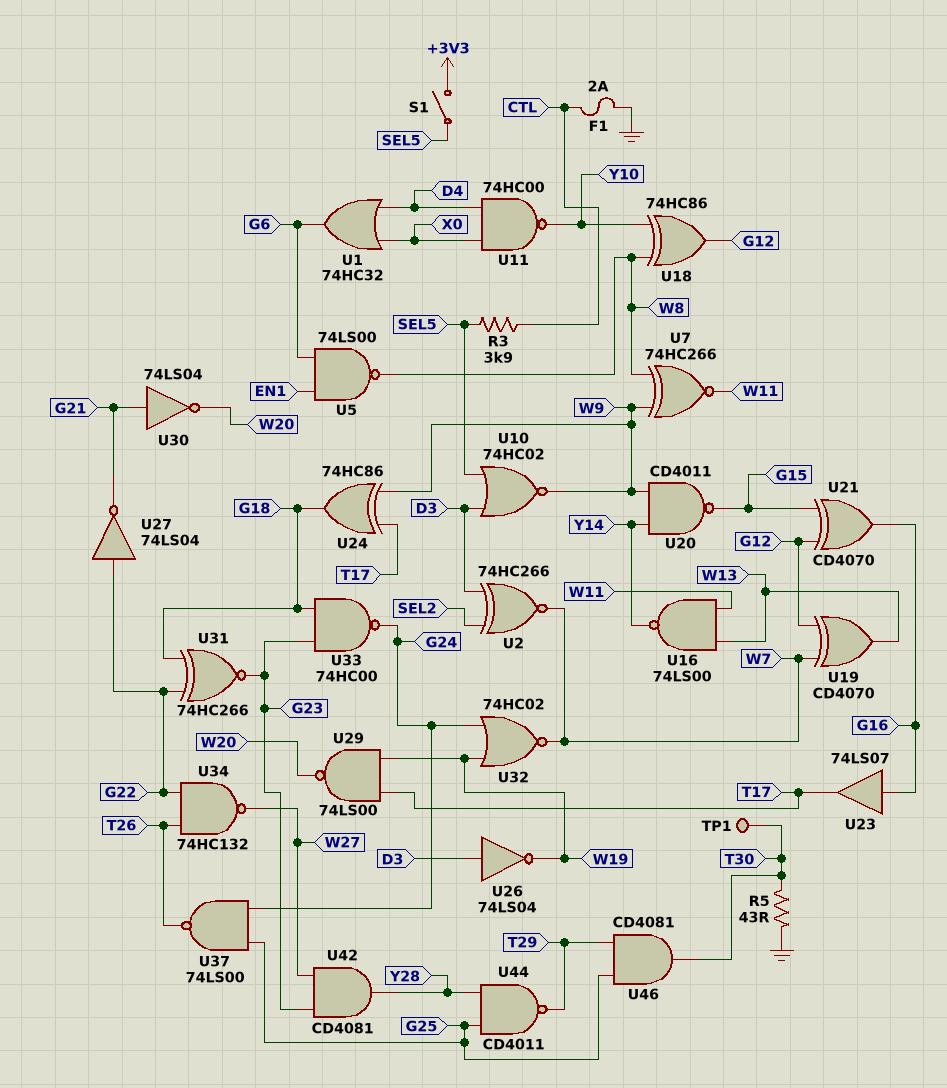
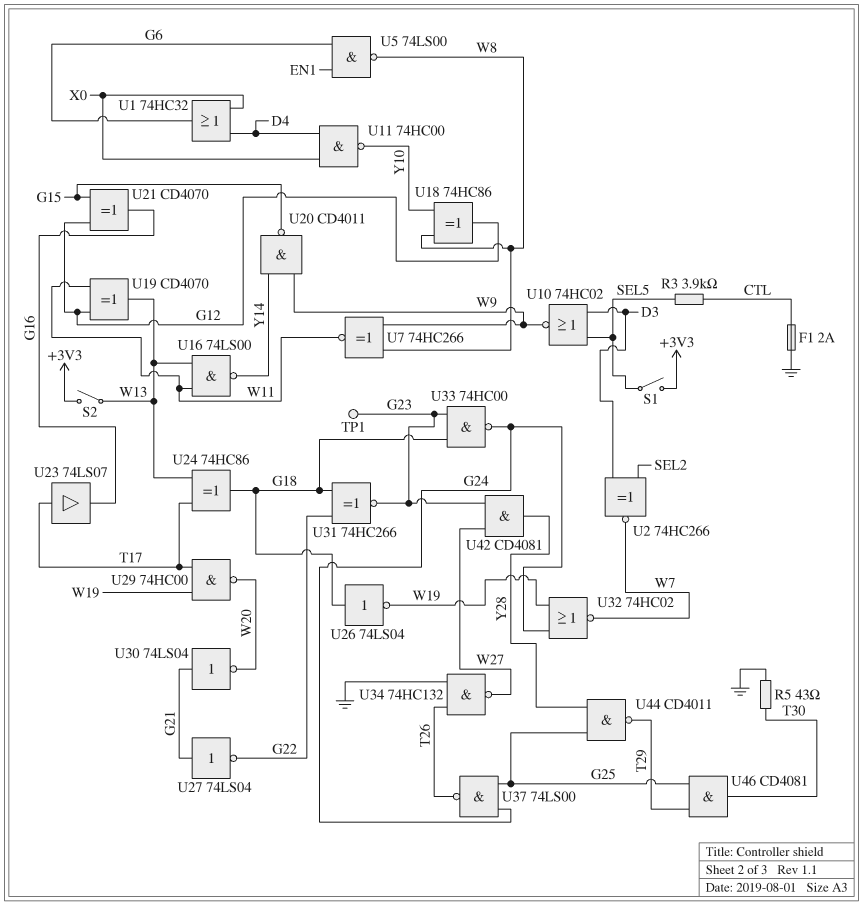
S2: none -> switch (+3V3, W13)
TP1: test point (T30) -> test point (G23)
U19: XOR CD4070 (in G12, in W7, out W13) -> XOR CD4070 (in G12, in W11, out W13)
U23: buffer 74LS07 (in G16, out T17) -> buffer 74LS07 (in T17, out G16)
U24: XOR 74HC86 (in T17, in W9, out G18) -> XOR 74HC86 (in T17, in W13, out G18)
U26: NOT 74LS04 (in D3, out W19) -> NOT 74LS04 (in G18, out W19)
U27: NOT 74LS04 (in G22, out G21) -> NOT 74LS04 (in G21, out G22)
U29: NAND 74LS00 (in T17, in W19, out W20) -> NAND 74HC00 (in T17, in W19, out W20)
U34: NAND 74HC132 (in G22, in T26, out W27) -> NAND 74HC132 (in GND, in T26, out W27)

